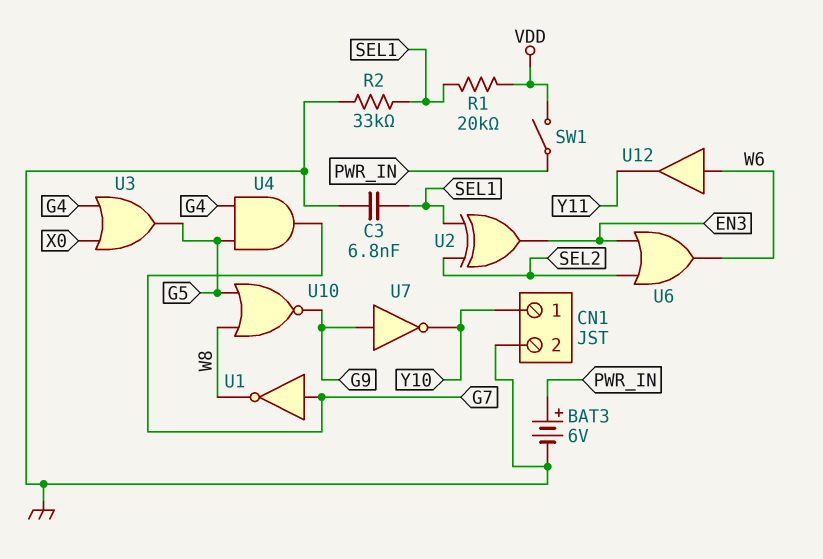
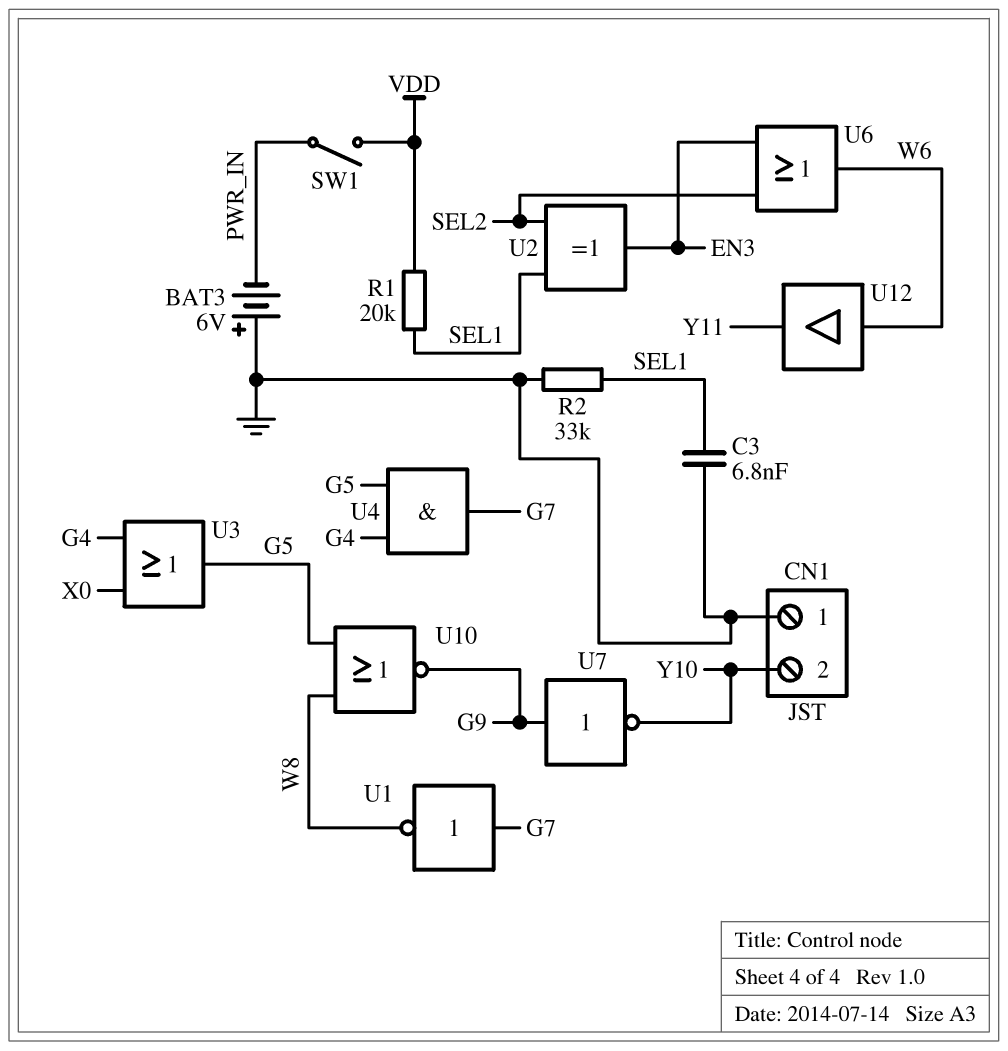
BAT3: 6V (plus PWR_IN, minus GND) -> 6V (plus GND, minus PWR_IN)
CN1 pin 1: Y10 -> GND
CN1 pin 2: GND -> Y10

